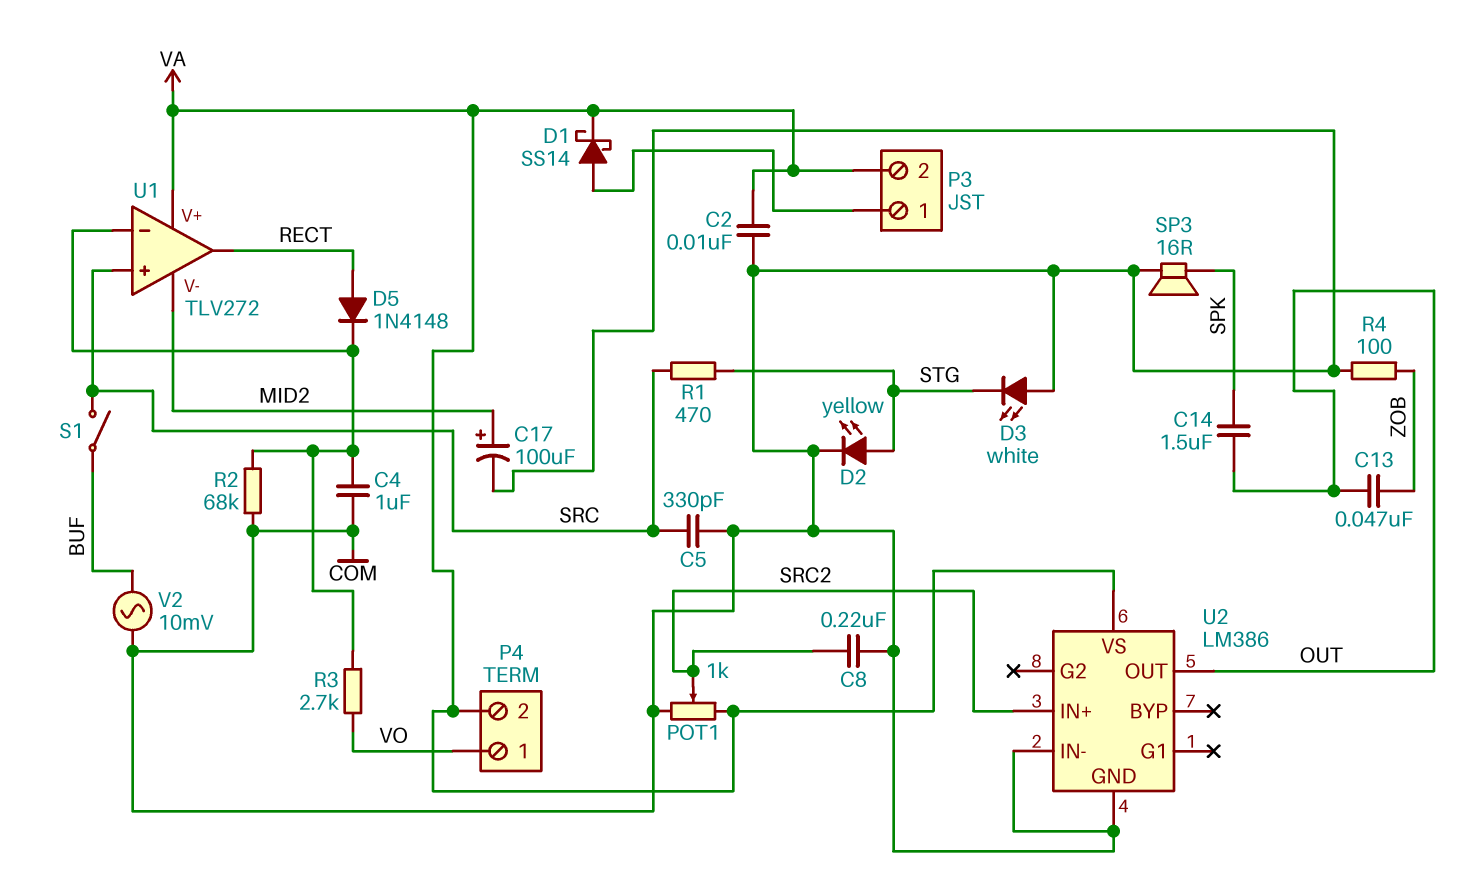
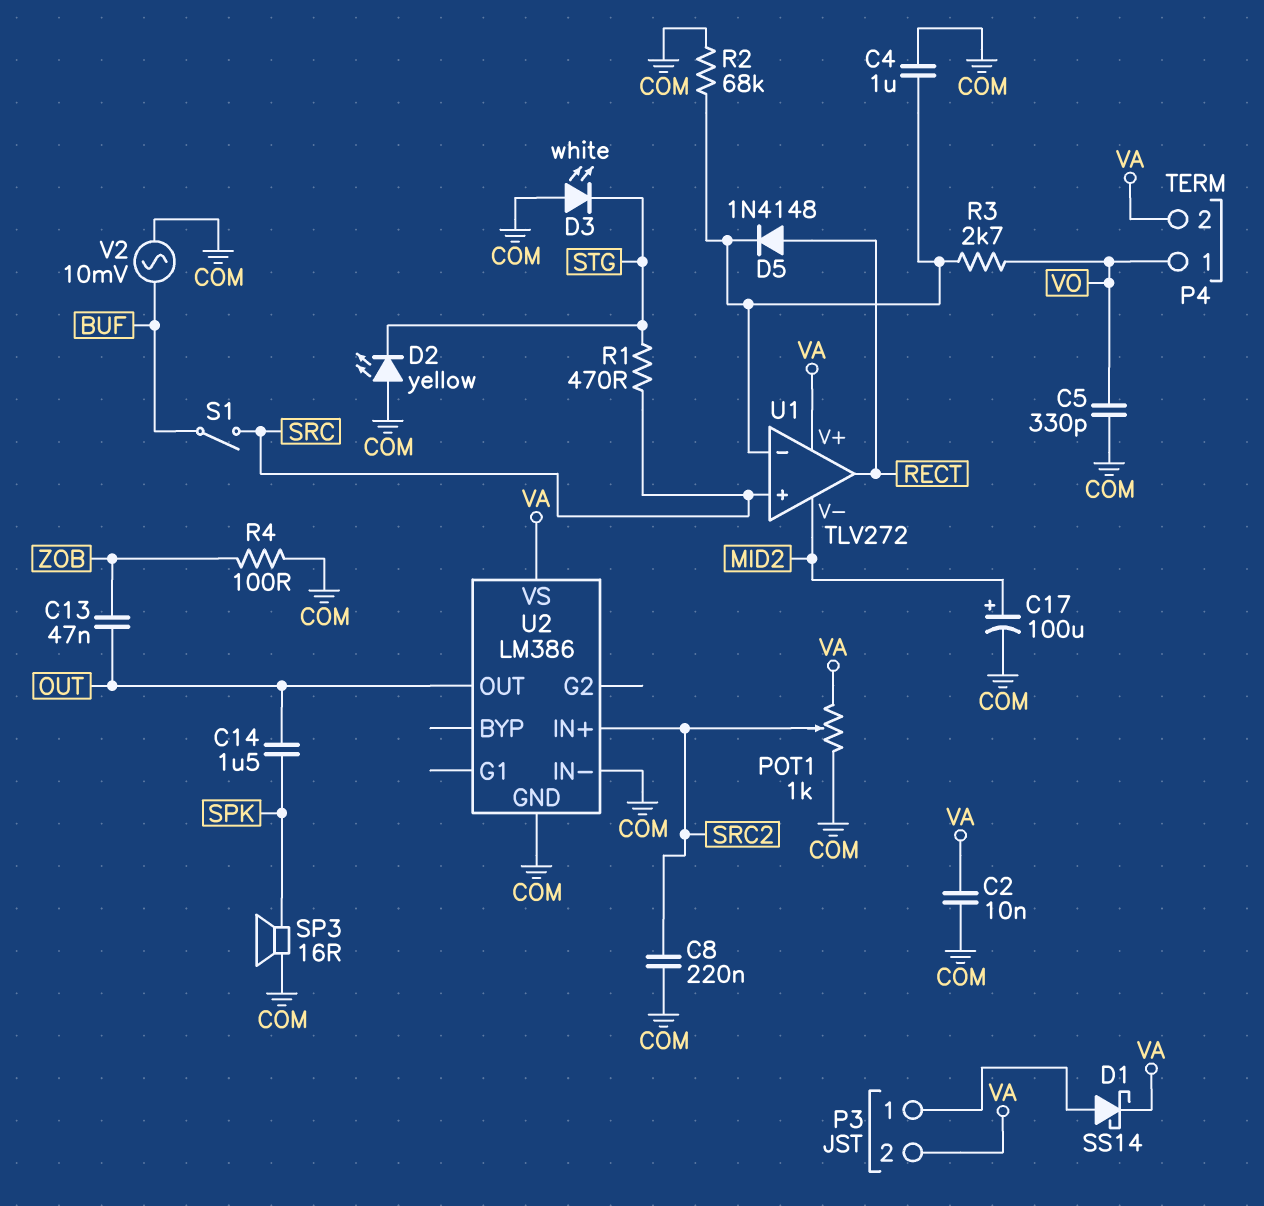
C5: 330pF (COM, SRC) -> 330pF (COM, VO)
D2: LED yellow (A STG, K COM) -> LED yellow (A COM, K STG)

